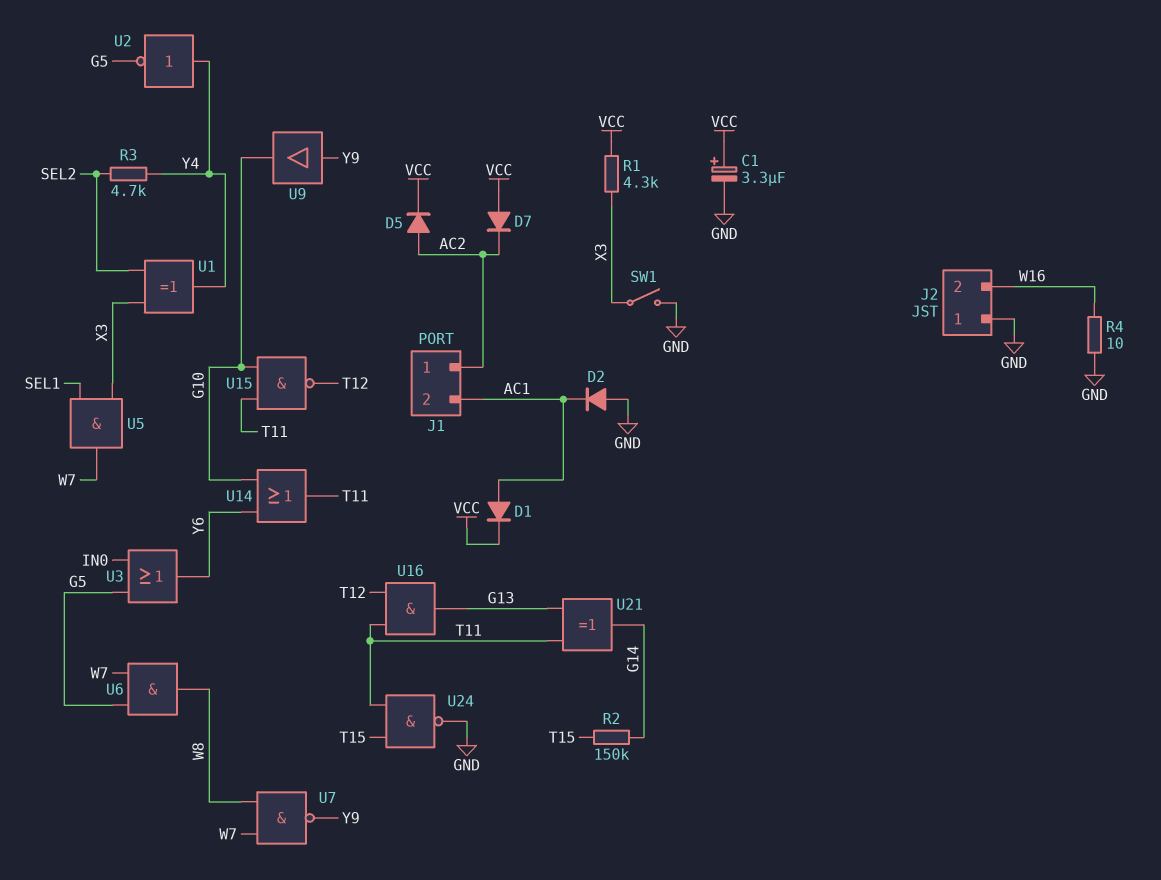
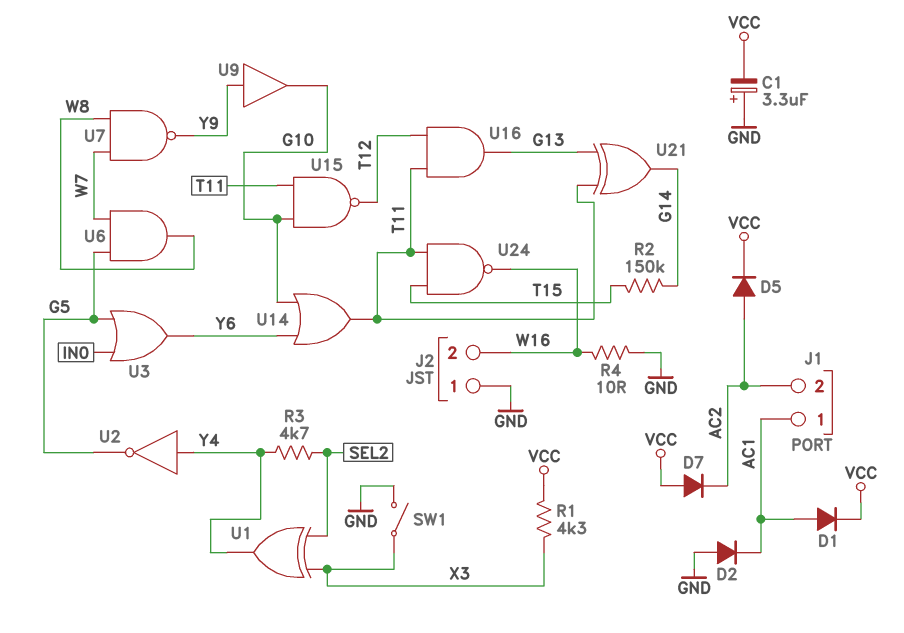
C1: 3.3uF (plus VCC, minus GND) -> 3.3uF (plus GND, minus VCC)
J1 pin 1: AC2 -> AC1
J1 pin 2: AC1 -> AC2
U5: AND (in SEL1, in X3, out W7) -> none
U24: NAND (in T11, in T15, out GND) -> NAND (in T11, in T15, out W16)

